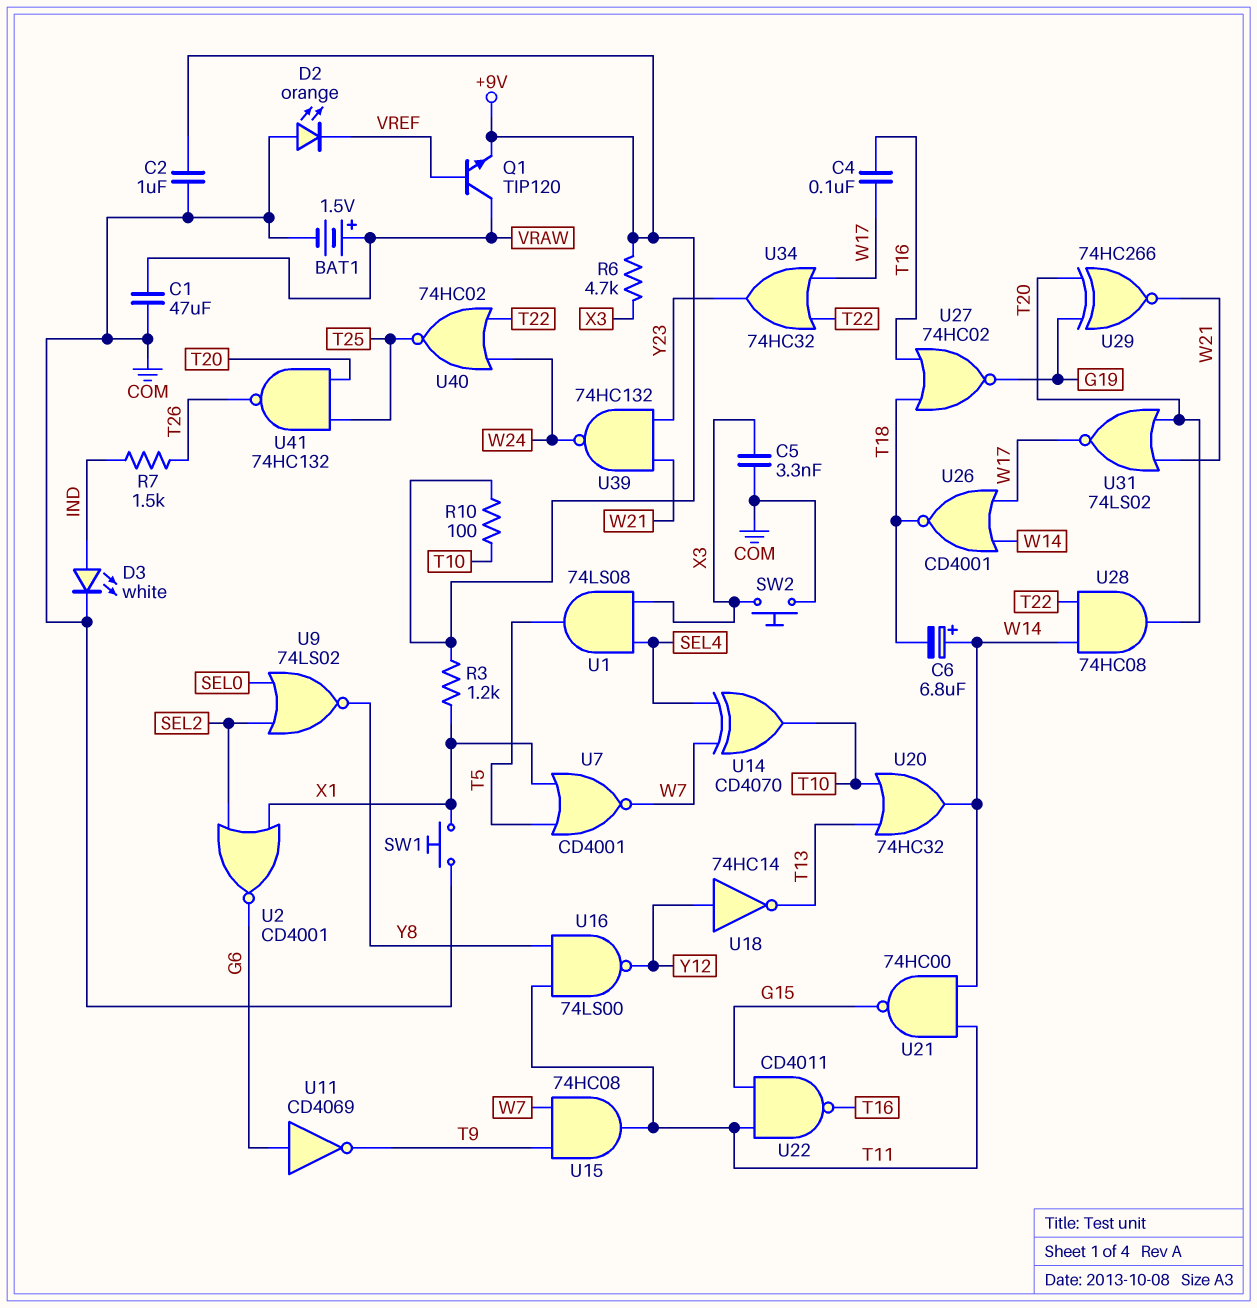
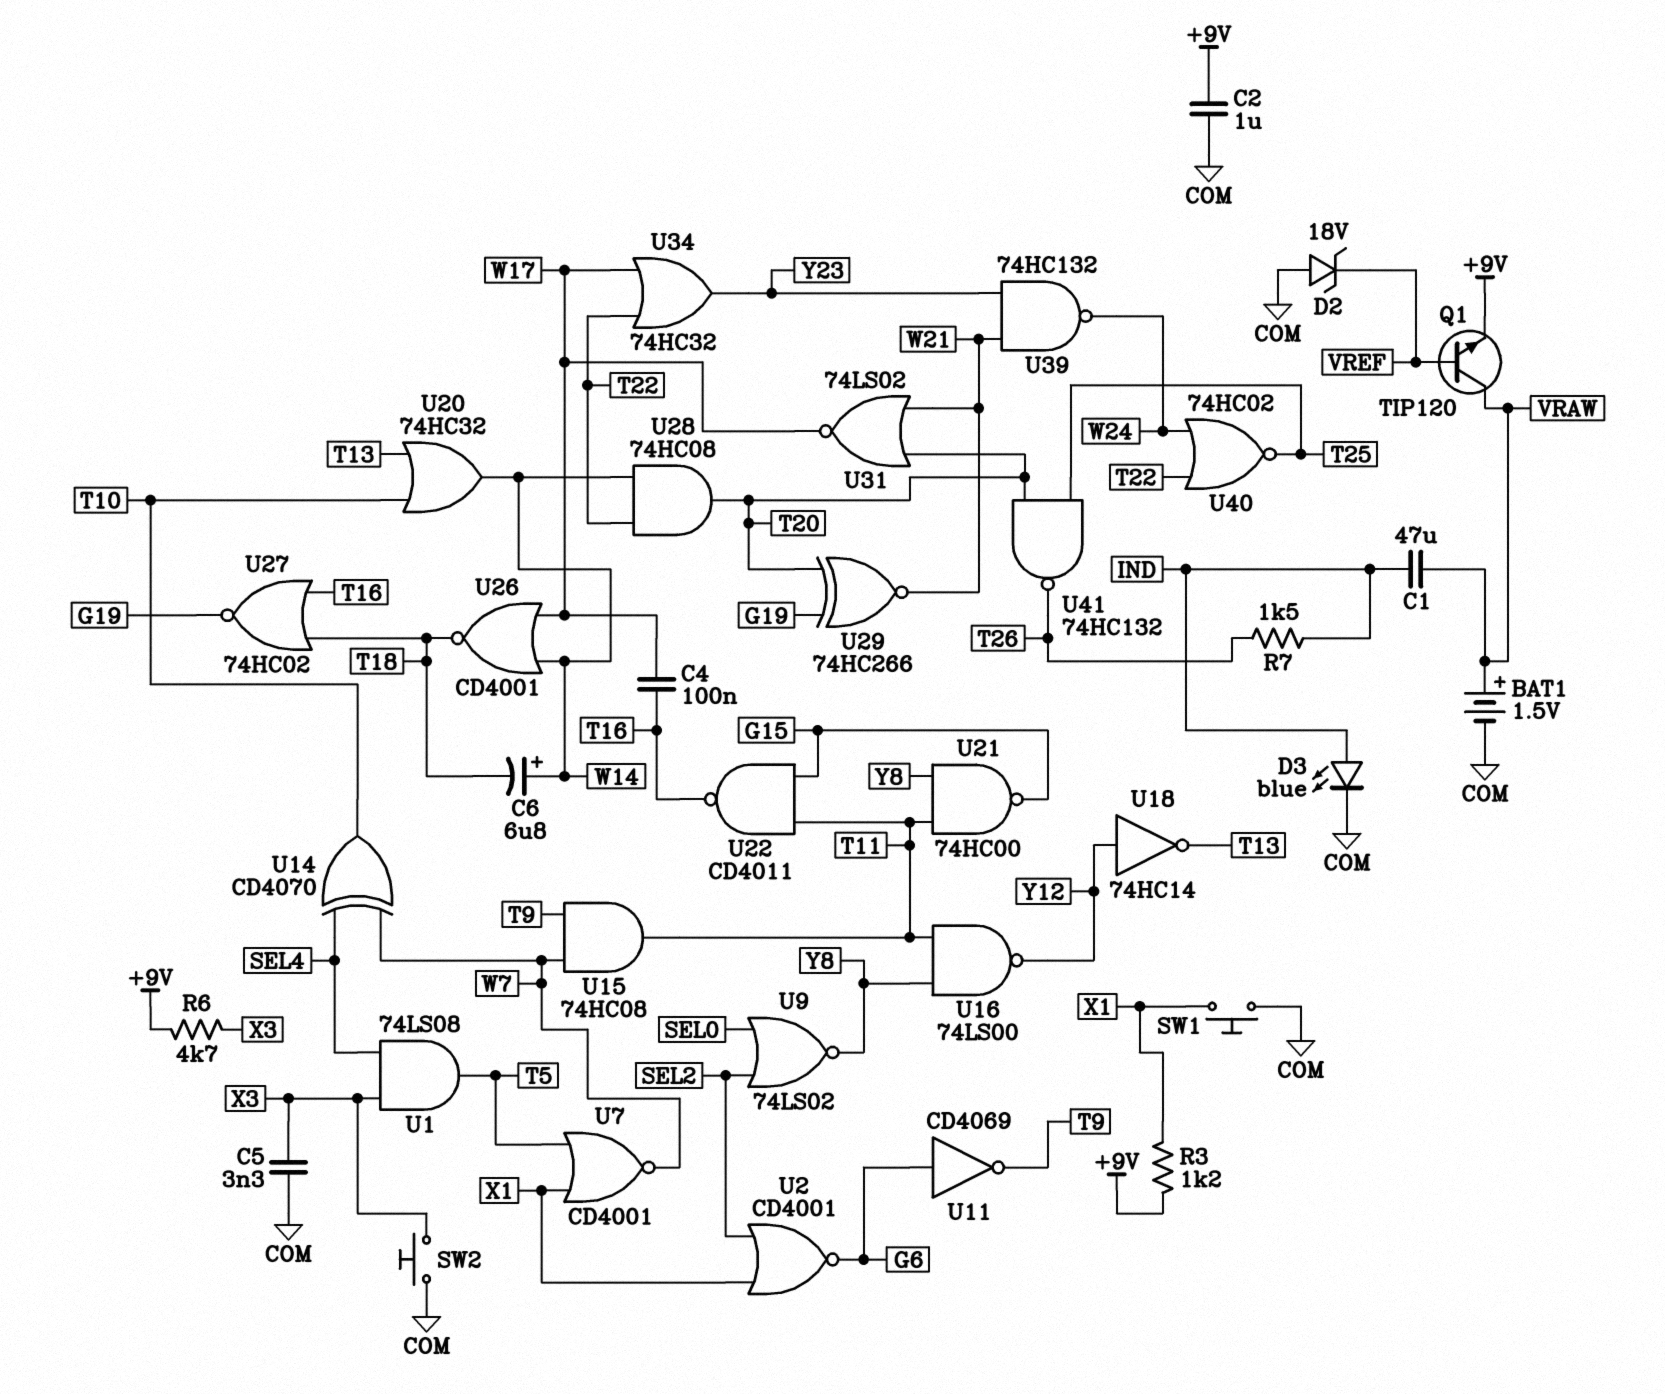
C1: 47uF (COM, VRAW) -> 47uF (IND, VRAW)
D2: LED orange (A COM, K VREF) -> zener 18V (A COM, K VREF)
D3: LED white (A IND, K COM) -> LED blue (A IND, K COM)
R10: 100 (+9V, T10) -> none
U21: NAND 74HC00 (in T11, in W14, out G15) -> NAND 74HC00 (in T11, in Y8, out G15)

